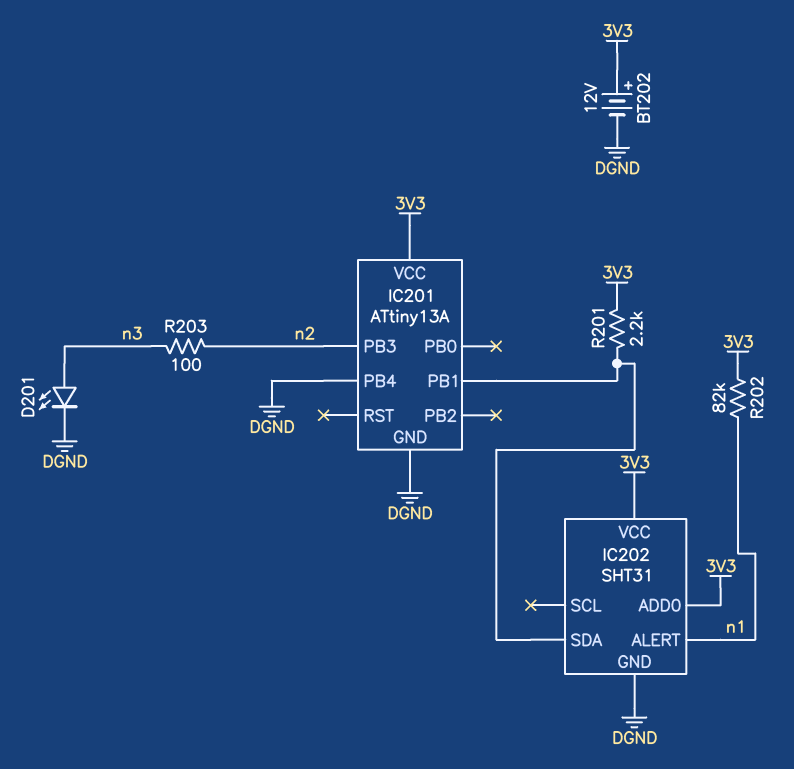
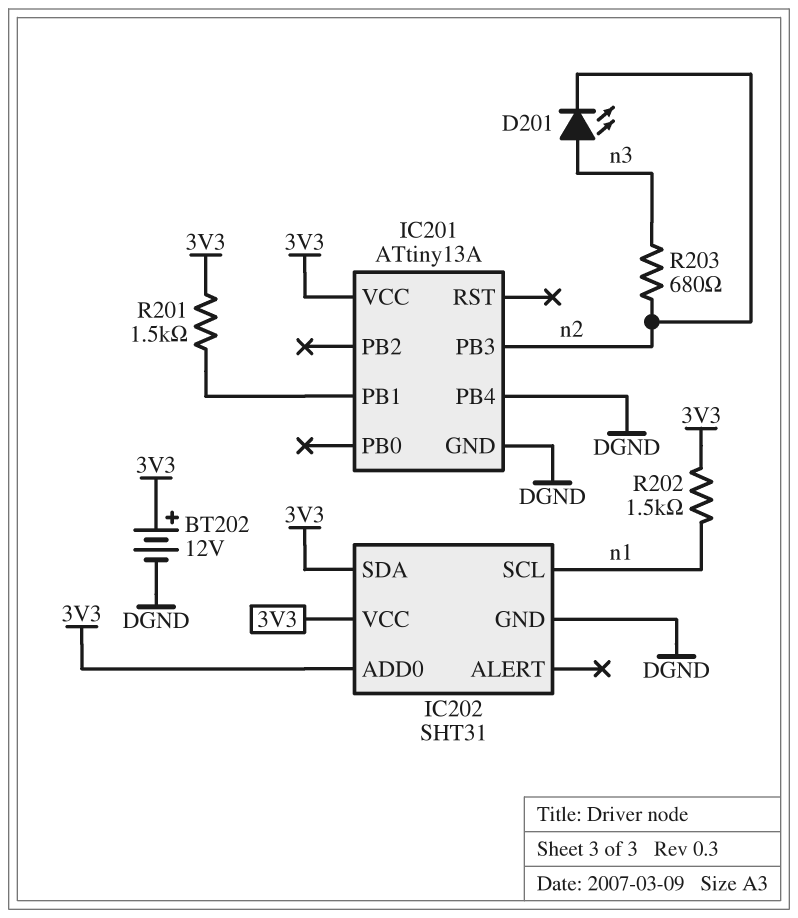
D201: LED (A n3, K DGND) -> LED (A n3, K n2)
IC202 pin ALERT: n1 -> none
IC202 pin SCL: none -> n1
IC202 pin SDA: IC201/PB1 -> 3V3
R201: 2.2k (3V3, IC201/PB1) -> 1.5k (3V3, IC201/PB1)
R202: 82k (3V3, n1) -> 1.5k (3V3, n1)
R203: 100 (n2, n3) -> 680 (n2, n3)

